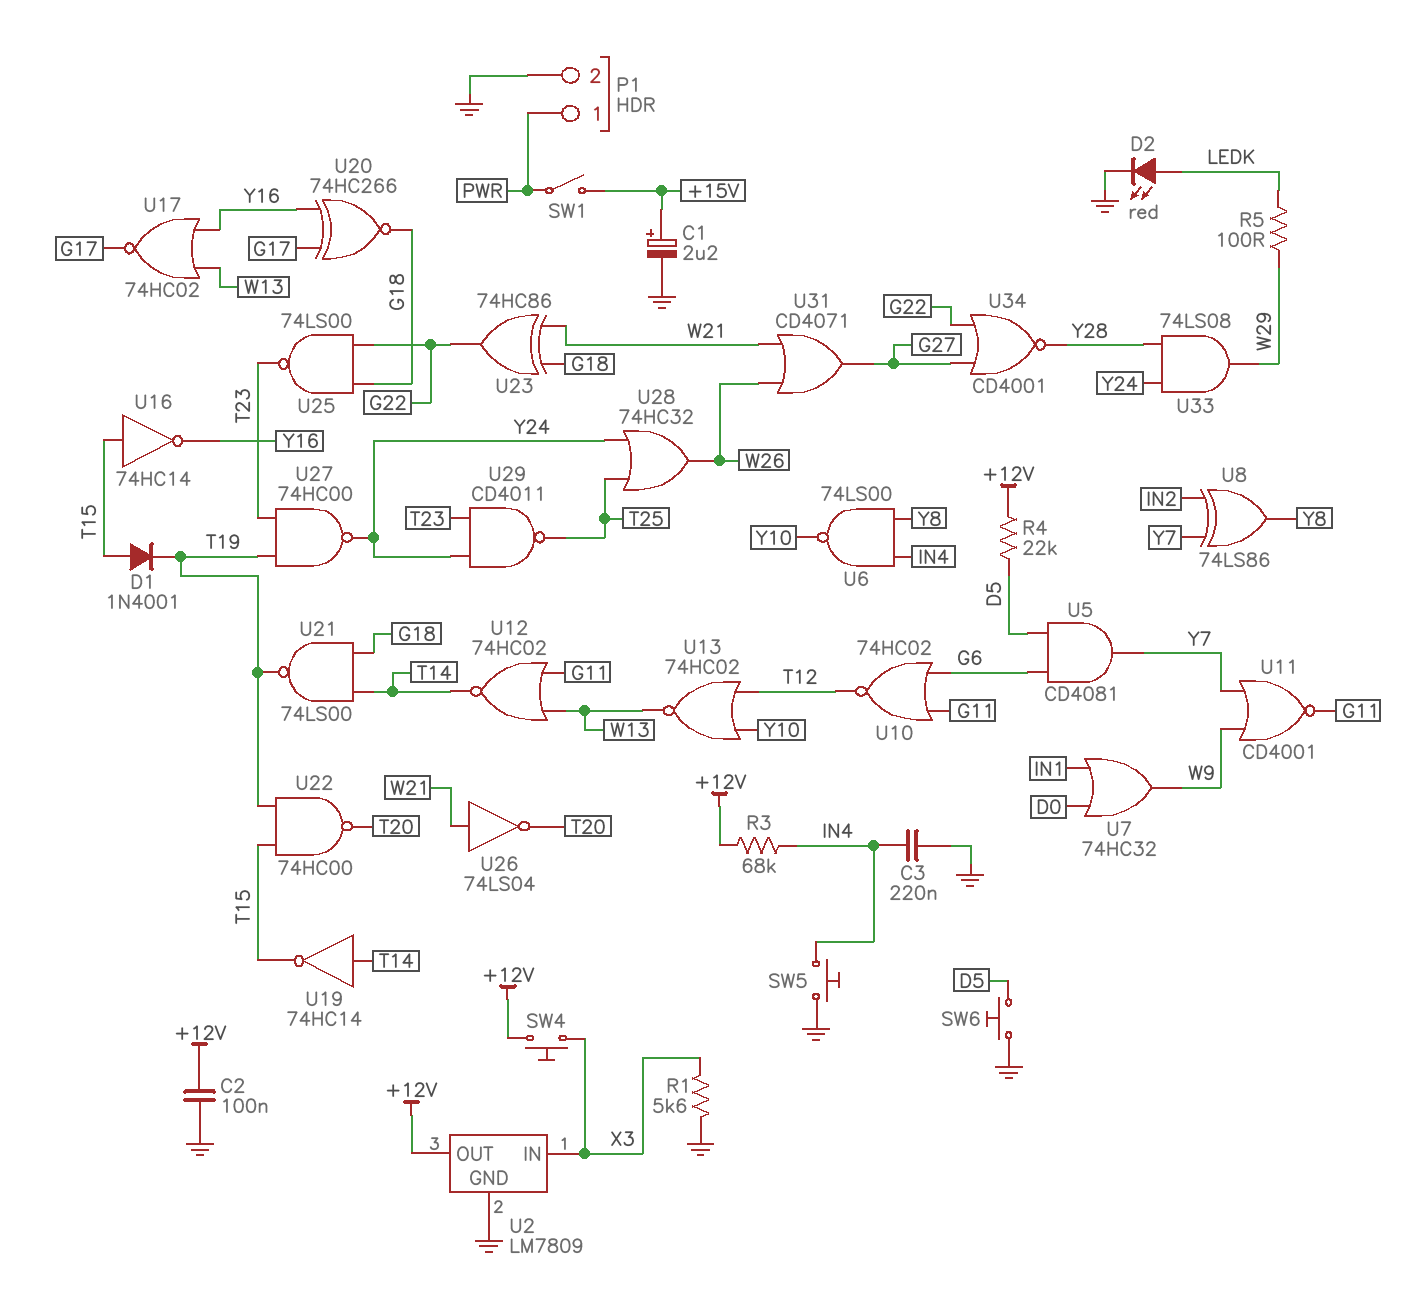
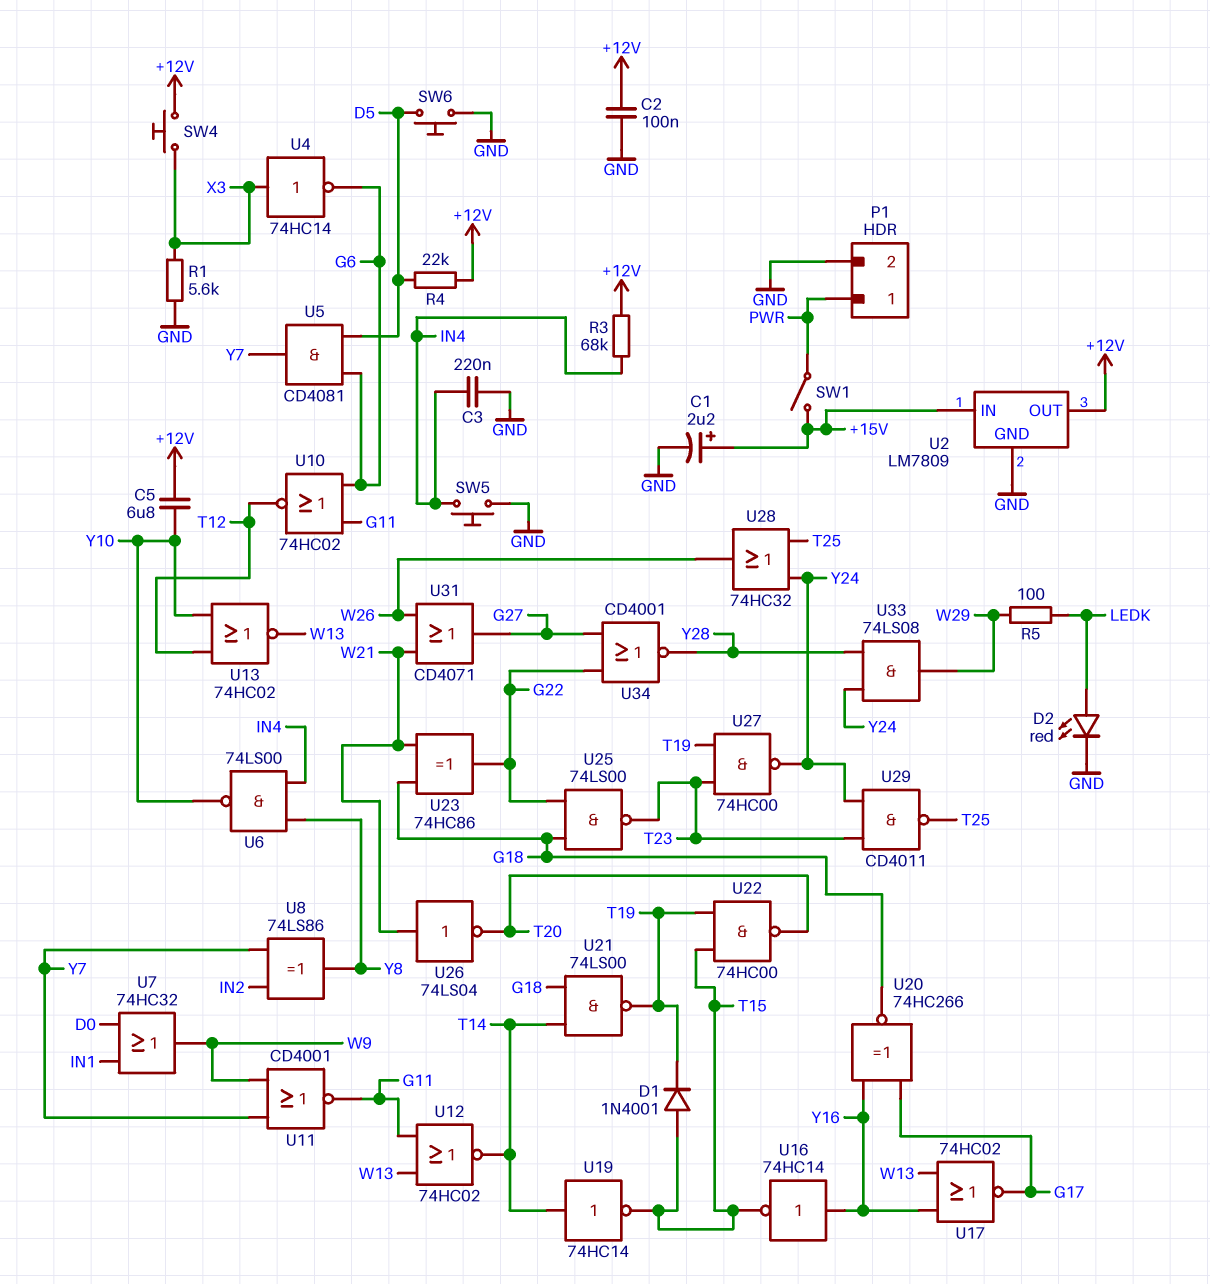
C5: none -> 6.8uF (+12V, Y10)
U2 pin IN: X3 -> +15V
U4: none -> NOT 74HC14 (in X3, out G6)
U16: NOT 74HC14 (in T15, out Y16) -> NOT 74HC14 (in Y16, out T15)

